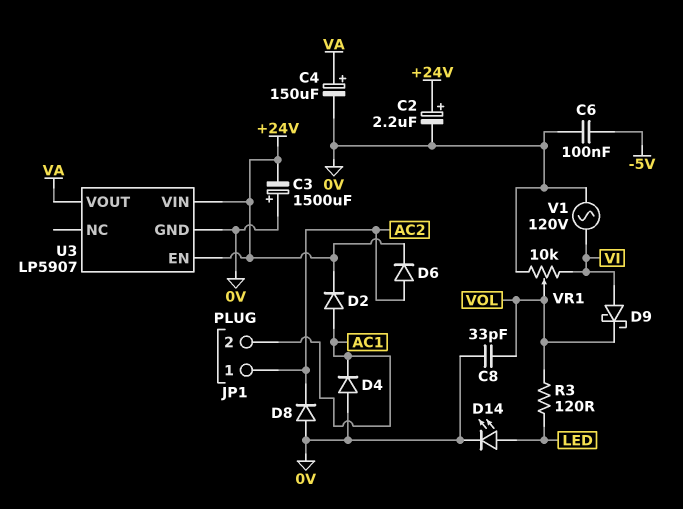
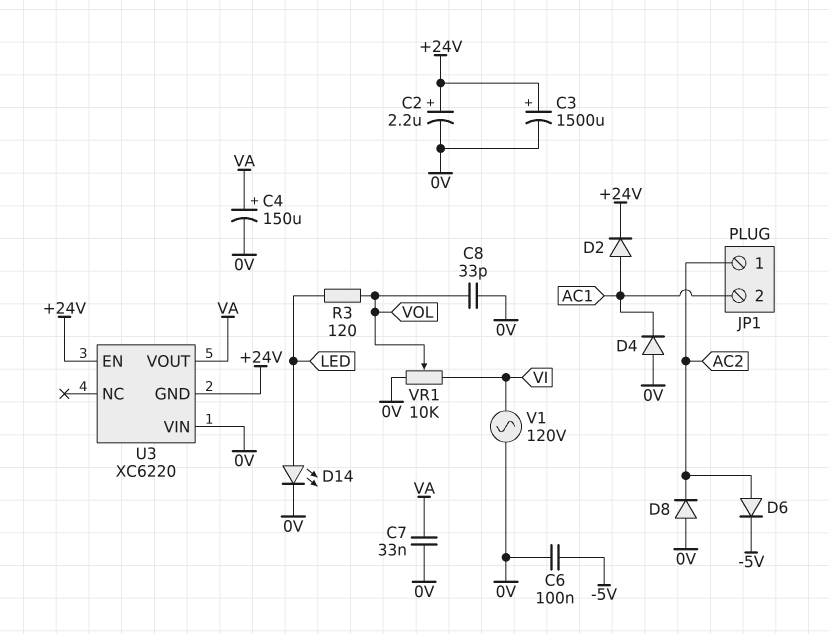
C3: 1500uF (plus 0V, minus +24V) -> 1500uF (plus +24V, minus 0V)
C7: none -> 33nF (0V, VA)
D6: diode (A AC2, K +24V) -> diode (A AC2, K -5V)
D9: schottky (A VI, K VOL) -> none
U3: LP5907 -> XC6220
U3 pin GND: 0V -> +24V
U3 pin VIN: +24V -> 0V

